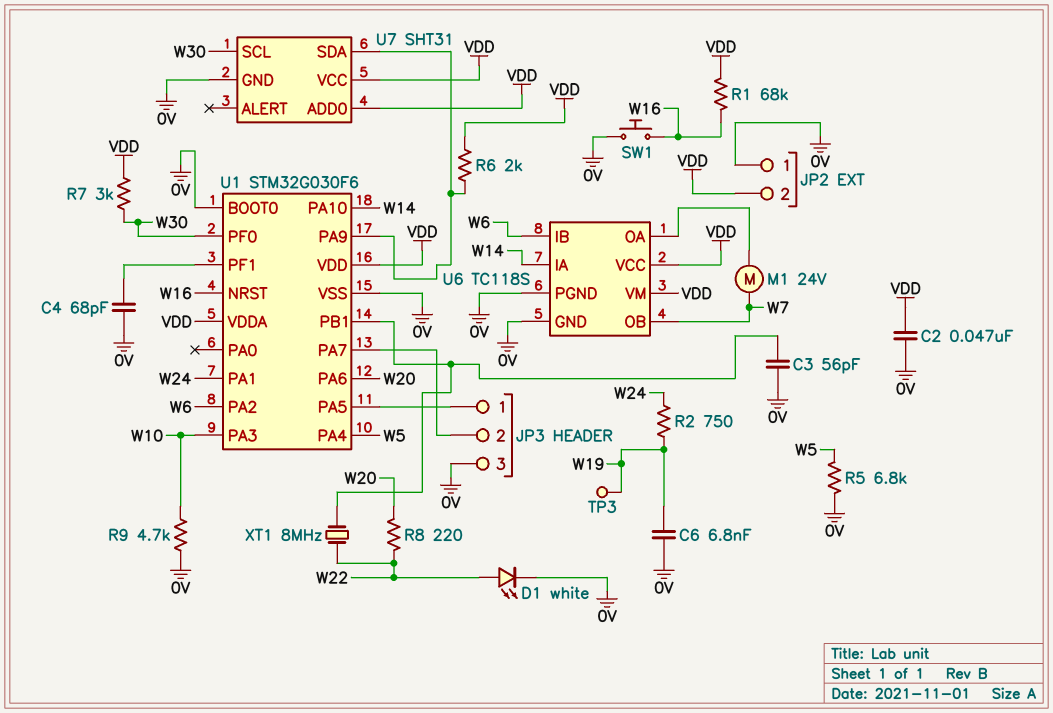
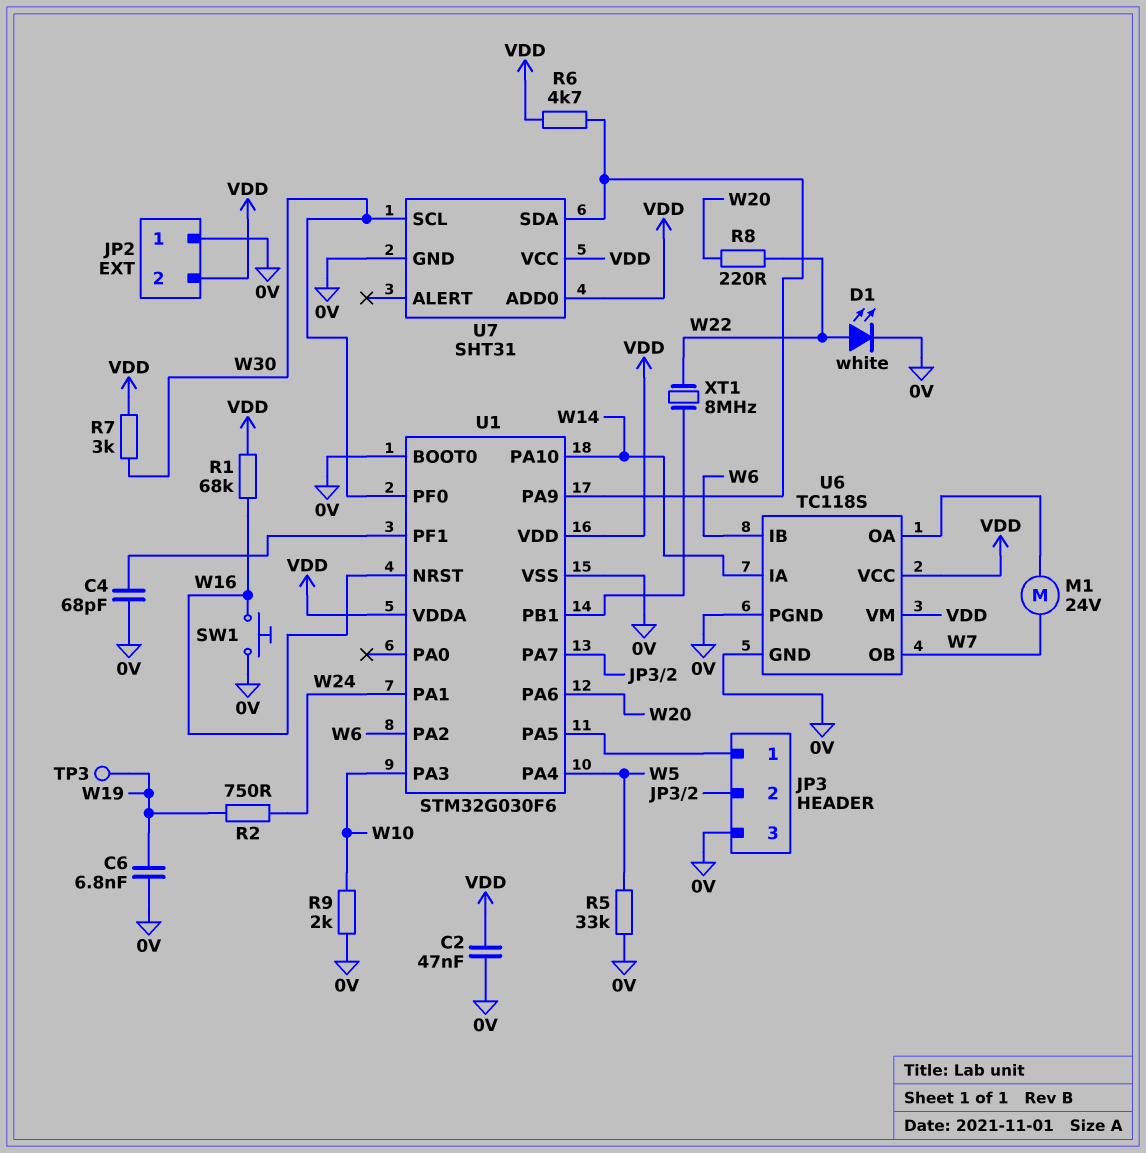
C3: 56pF (0V, U1/PB1) -> none
R5: 6.8k (0V, W5) -> 33k (0V, W5)
R6: 2k (U1/PA9, VDD) -> 4.7k (U1/PA9, VDD)
R9: 4.7k (0V, W10) -> 2k (0V, W10)

